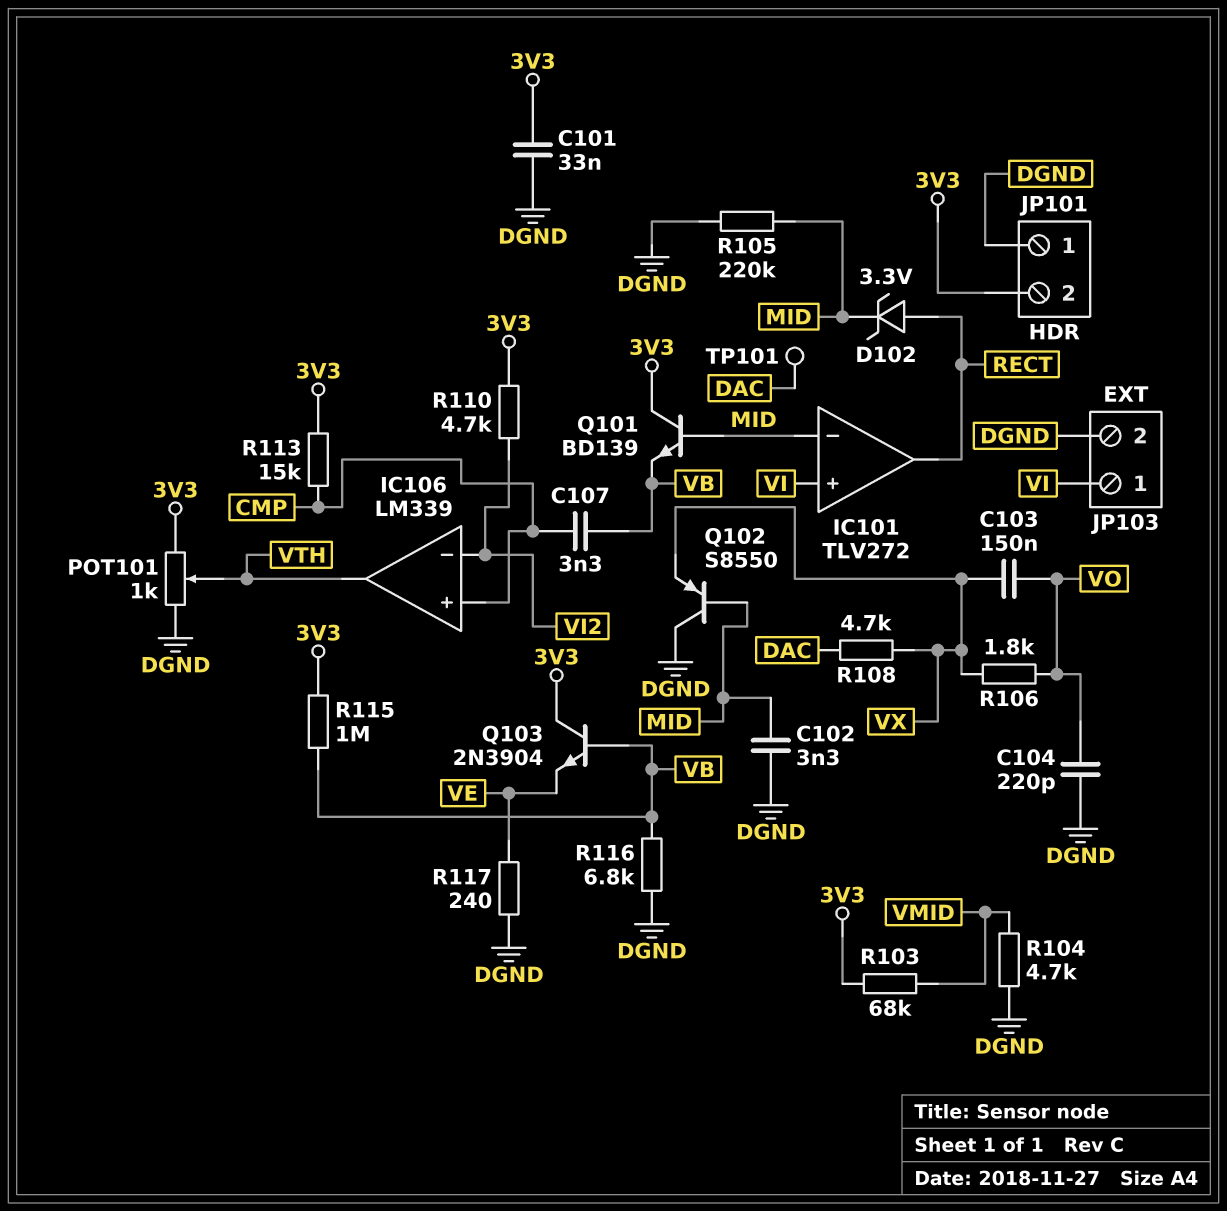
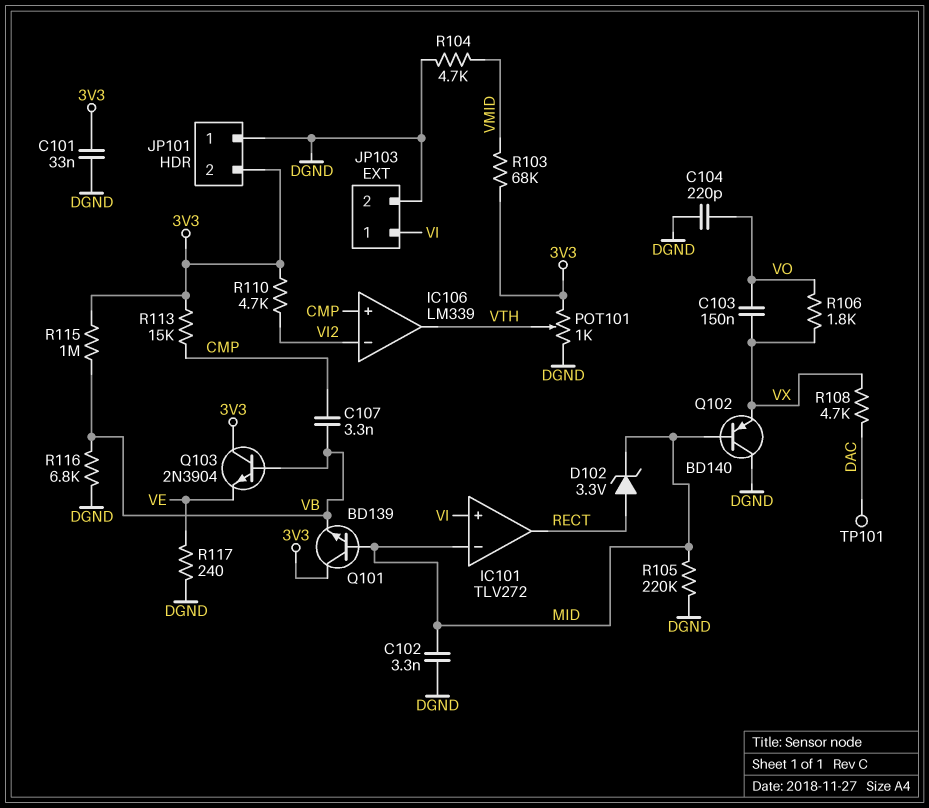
Q102: PNP S8550 (B MID, C DGND, E VX) -> PNP BD140 (B MID, C DGND, E VX)

